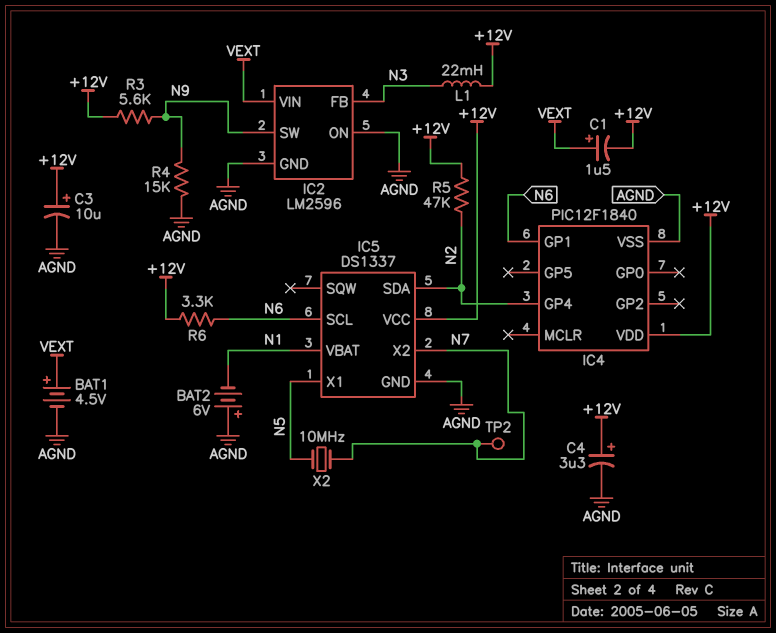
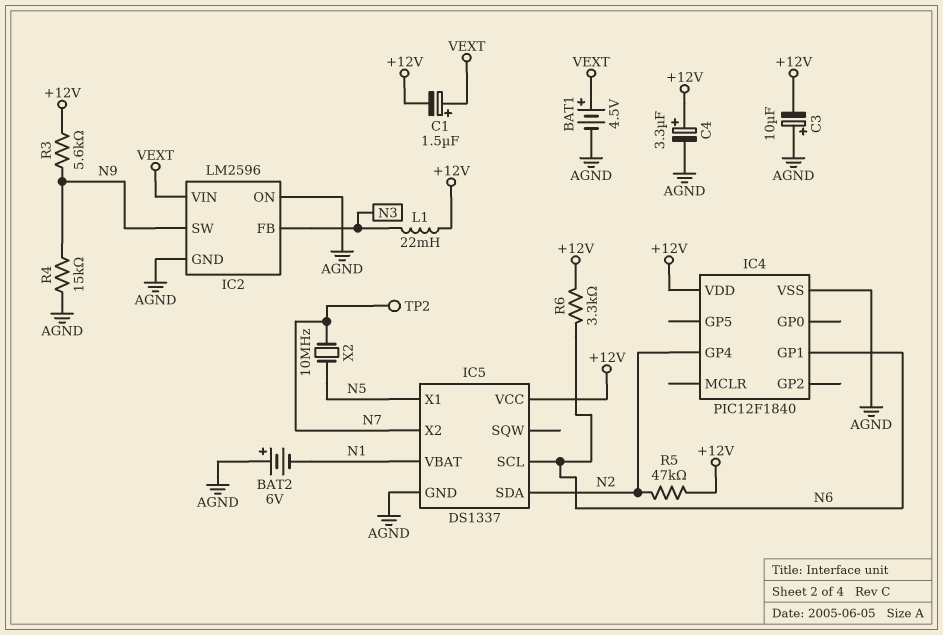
C3: 10uF (plus +12V, minus AGND) -> 10uF (plus AGND, minus +12V)

